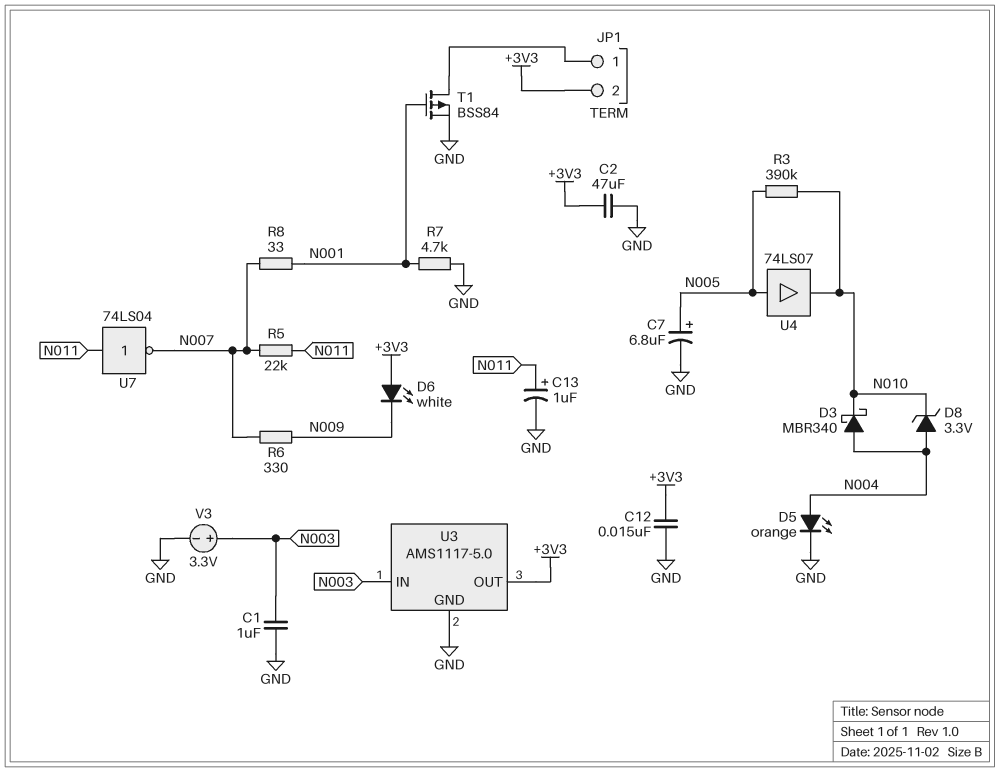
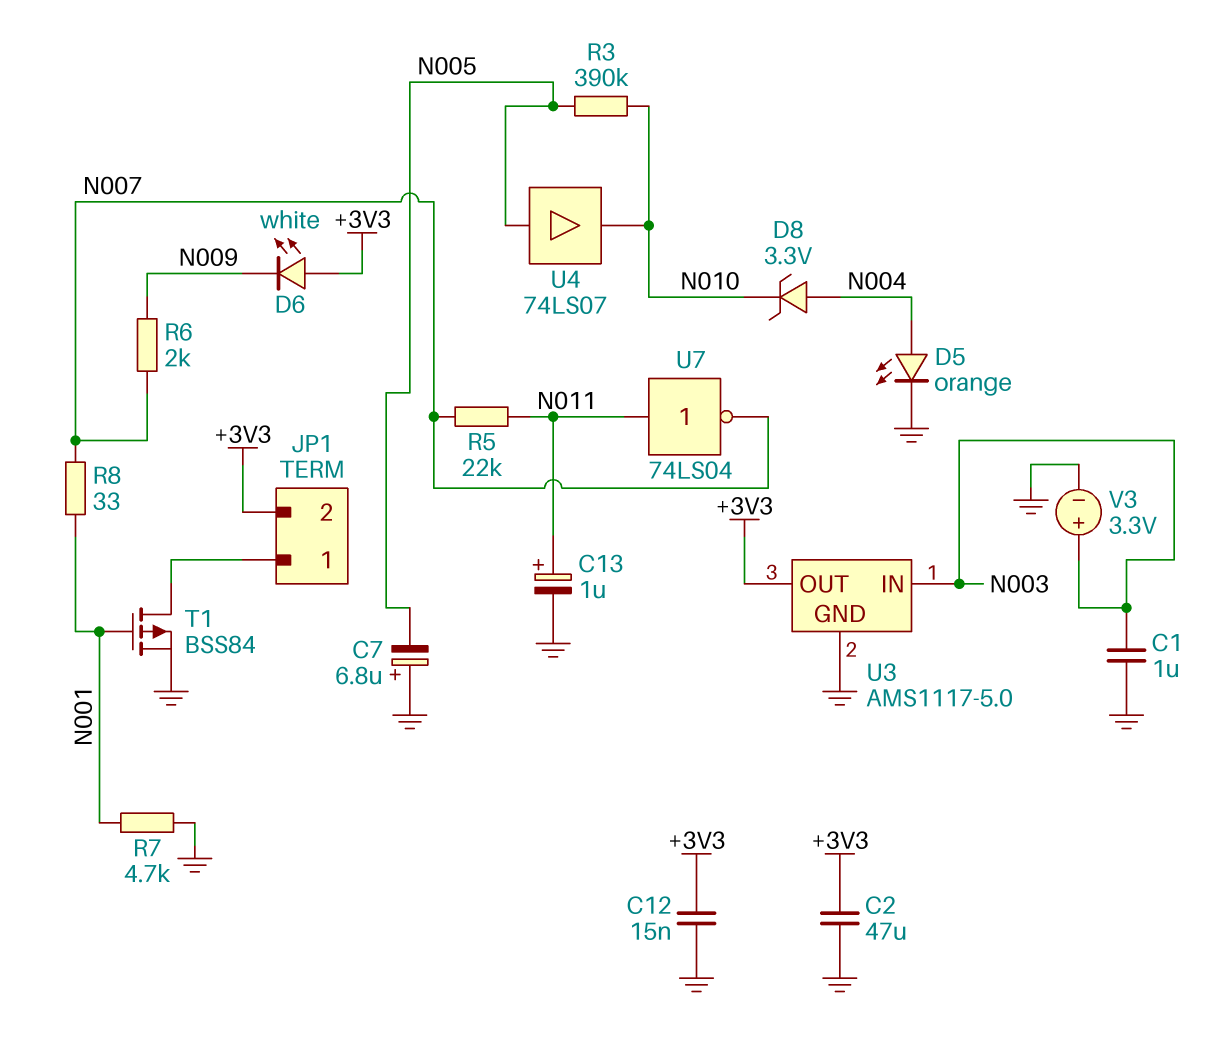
C7: 6.8uF (plus N005, minus GND) -> 6.8uF (plus GND, minus N005)
D3: schottky MBR340 (A N004, K N010) -> none
R6: 330 (N007, N009) -> 2k (N007, N009)

